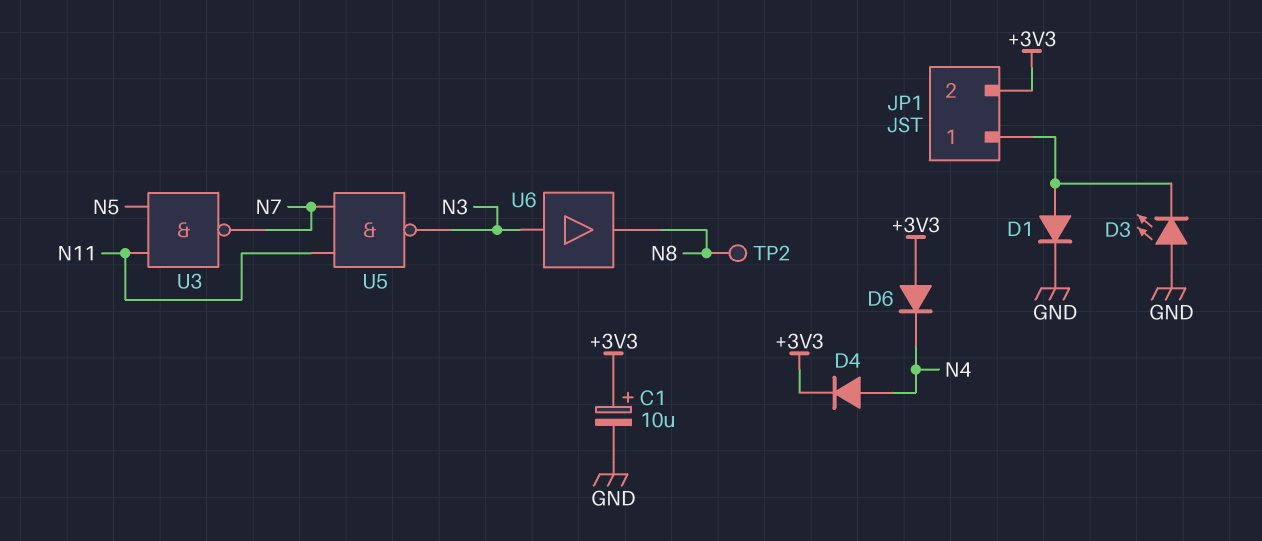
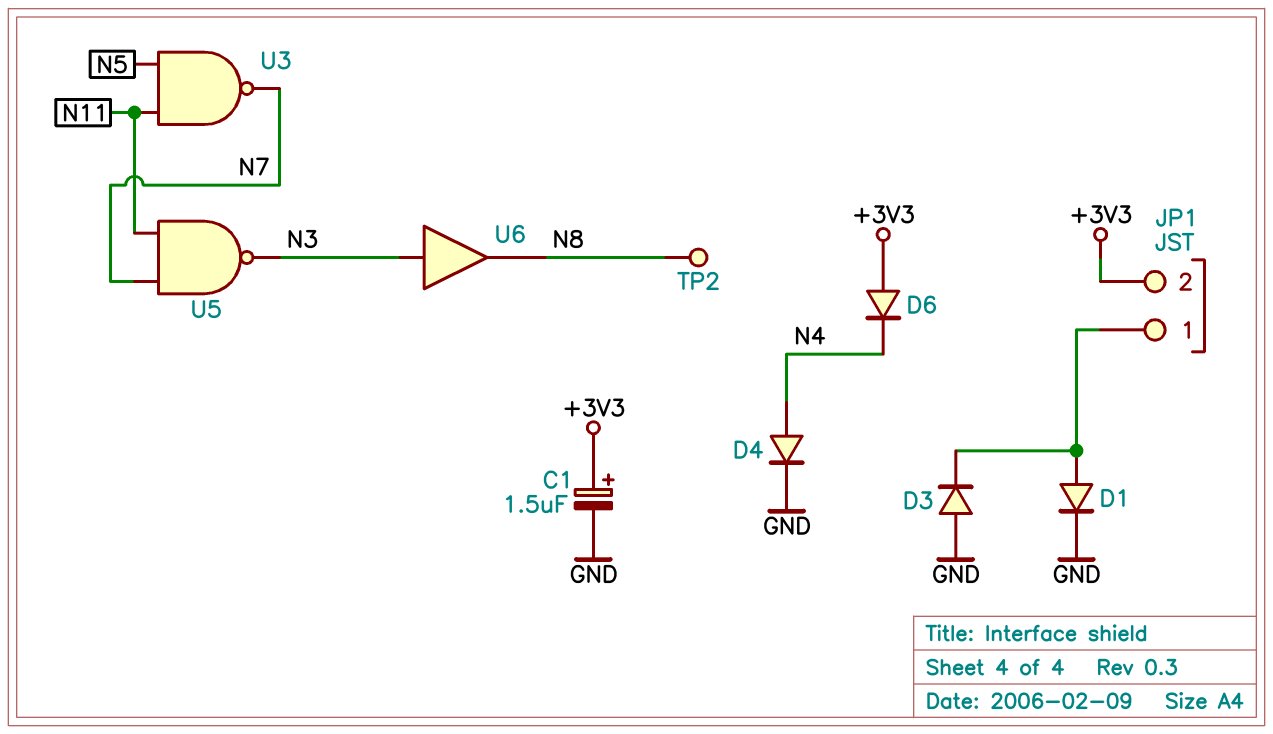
C1: 10uF (plus +3V3, minus GND) -> 1.5uF (plus +3V3, minus GND)
D3: LED (A GND, K JP1/1) -> diode (A GND, K JP1/1)
D4: diode (A N4, K +3V3) -> diode (A N4, K GND)

